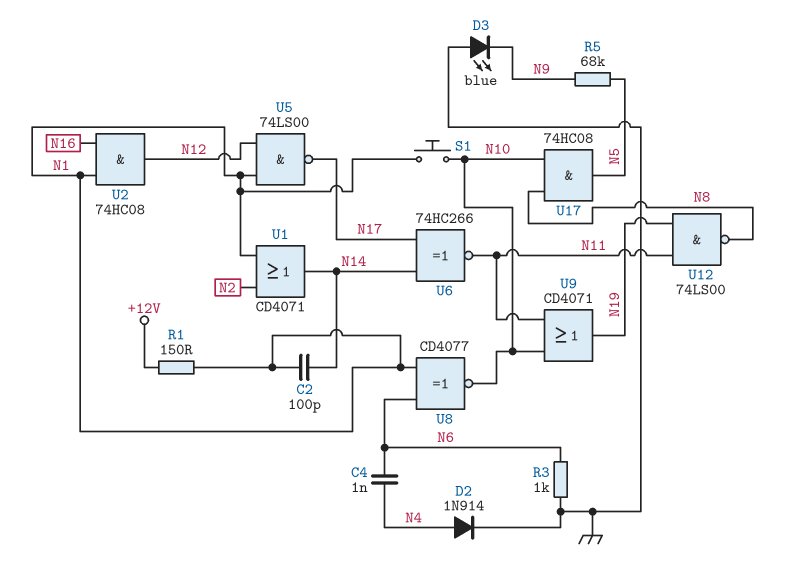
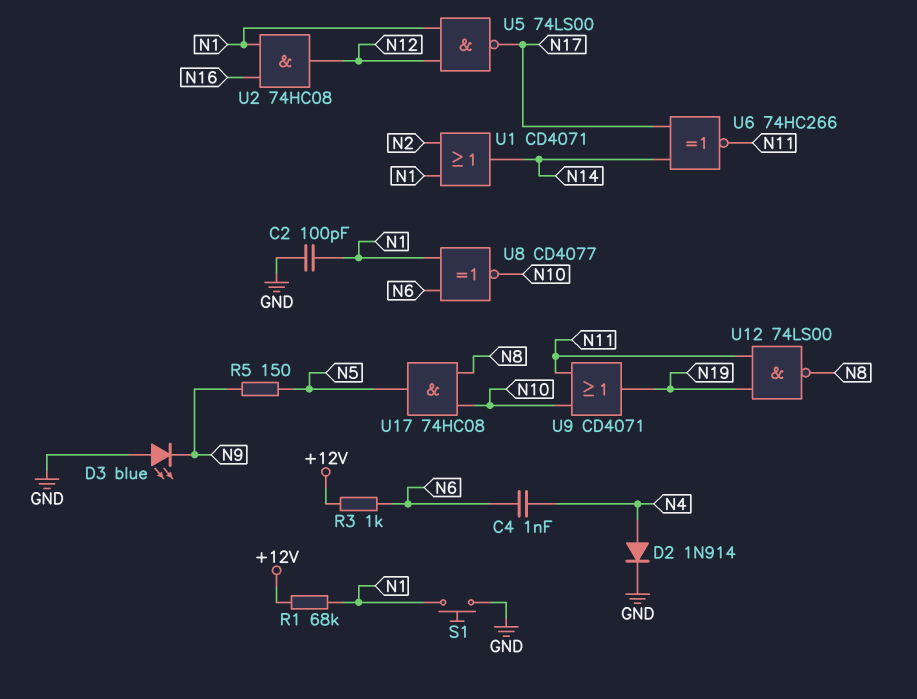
C2: 100pF (N1, N14) -> 100pF (GND, N1)
R1: 150 (+12V, N1) -> 68k (+12V, N1)
R3: 1k (GND, N6) -> 1k (+12V, N6)
R5: 68k (N5, N9) -> 150 (N5, N9)
S1: button (N1, N10) -> button (GND, N1)

